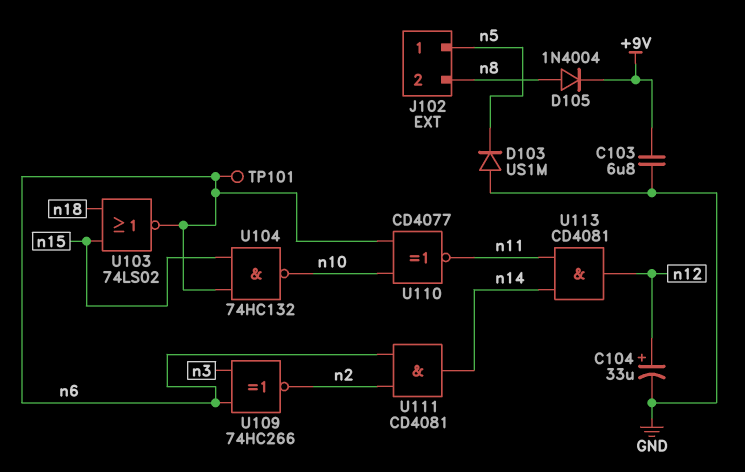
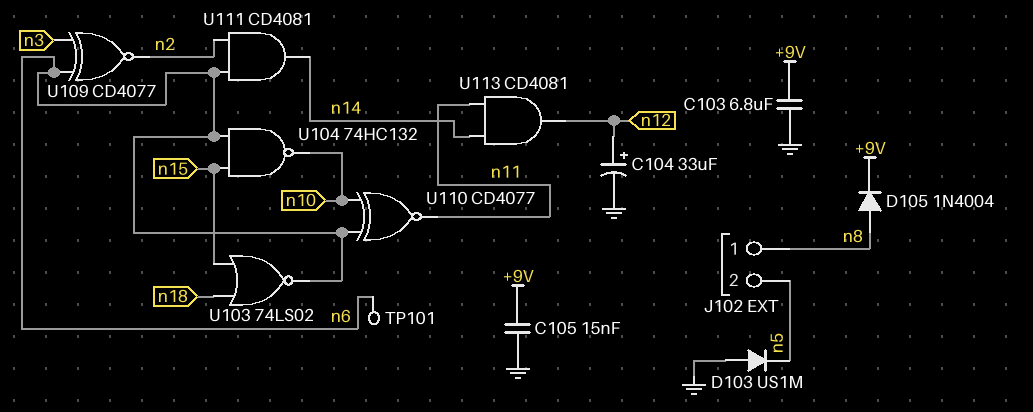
C105: none -> 15nF (+9V, GND)
J102 pin 1: n5 -> n8
J102 pin 2: n8 -> n5
U109: XNOR 74HC266 (in n3, in n6, out n2) -> XNOR CD4077 (in n3, in n6, out n2)

